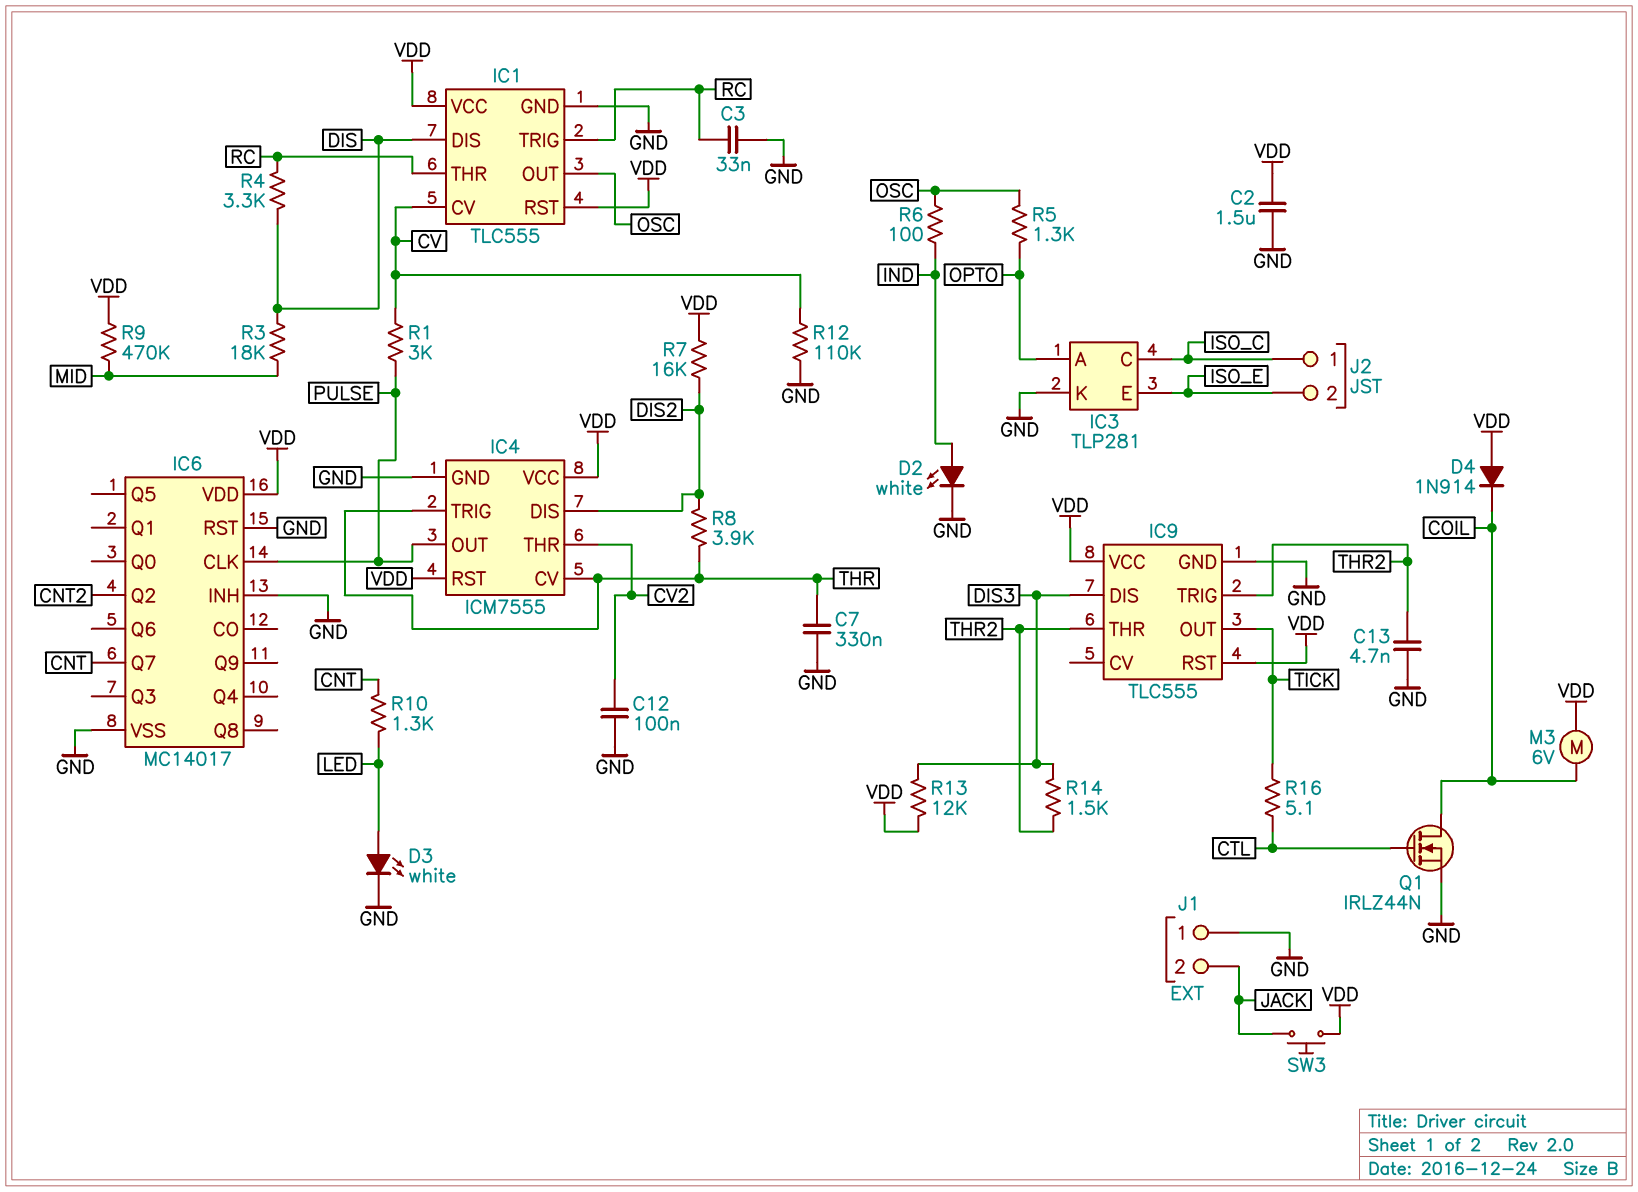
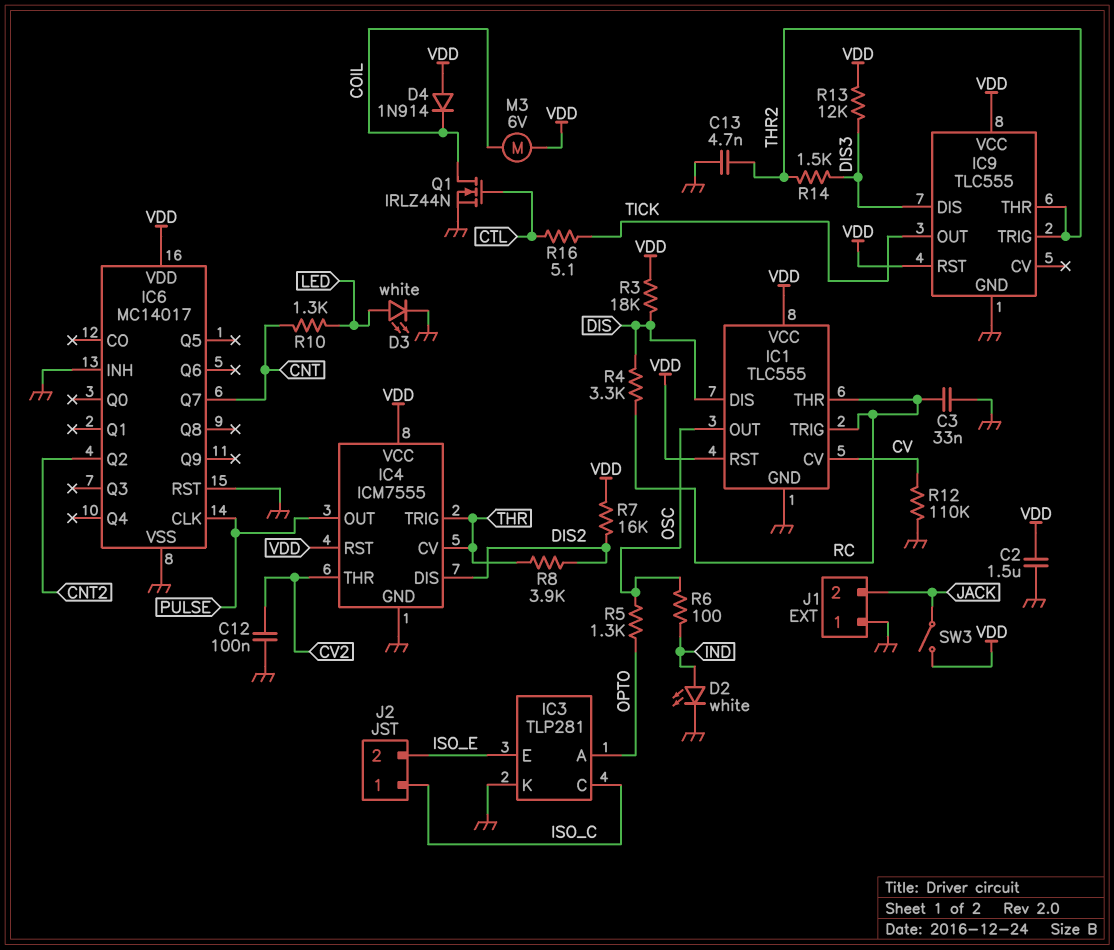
C7: 330nF (GND, THR) -> none
R1: 3k (CV, PULSE) -> none
R3: 18k (DIS, MID) -> 18k (DIS, VDD)
R9: 470k (MID, VDD) -> none
SW3: button (JACK, VDD) -> switch (JACK, VDD)

